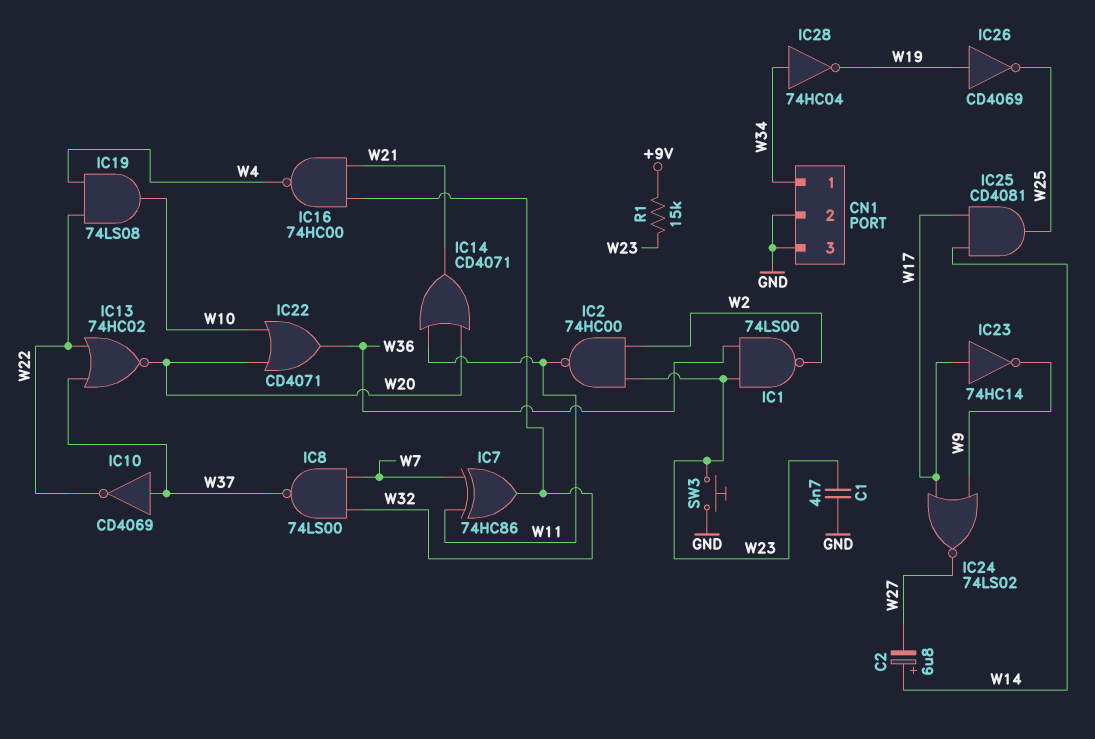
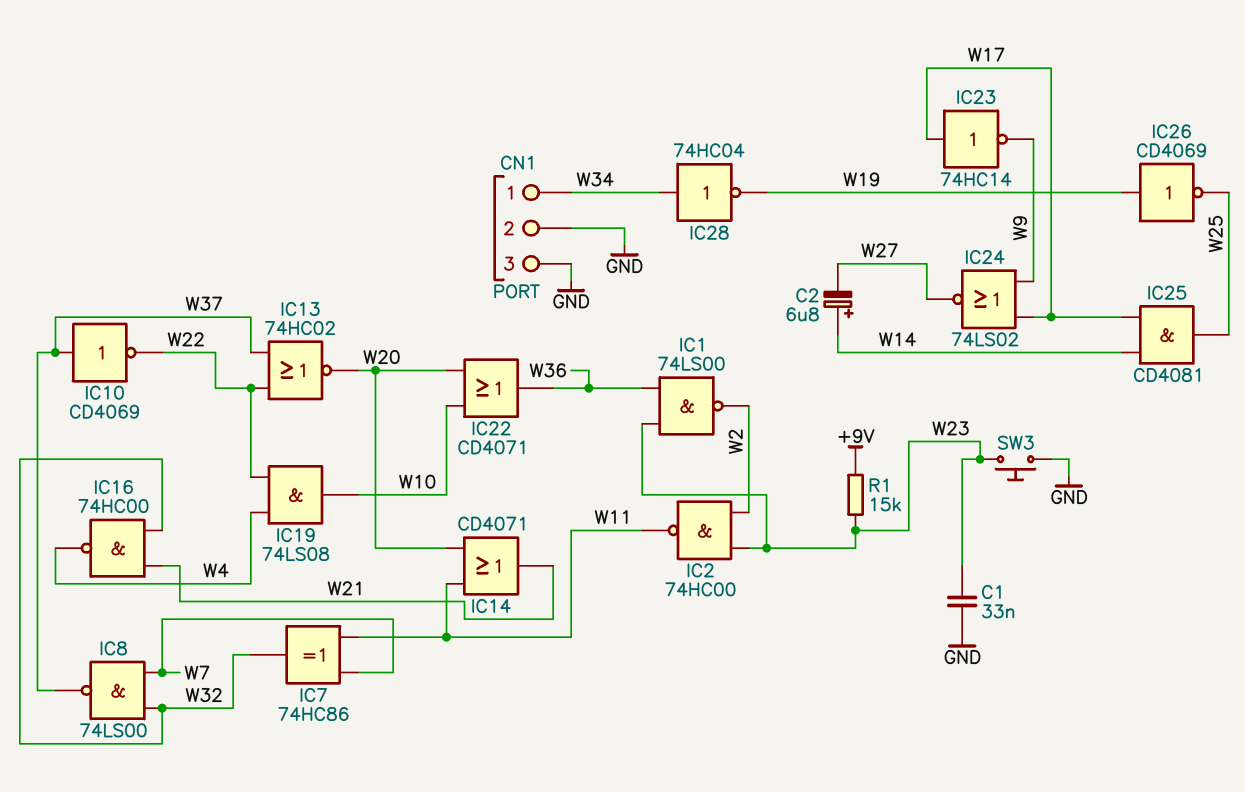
C1: 4.7nF (GND, W23) -> 33nF (GND, W23)

